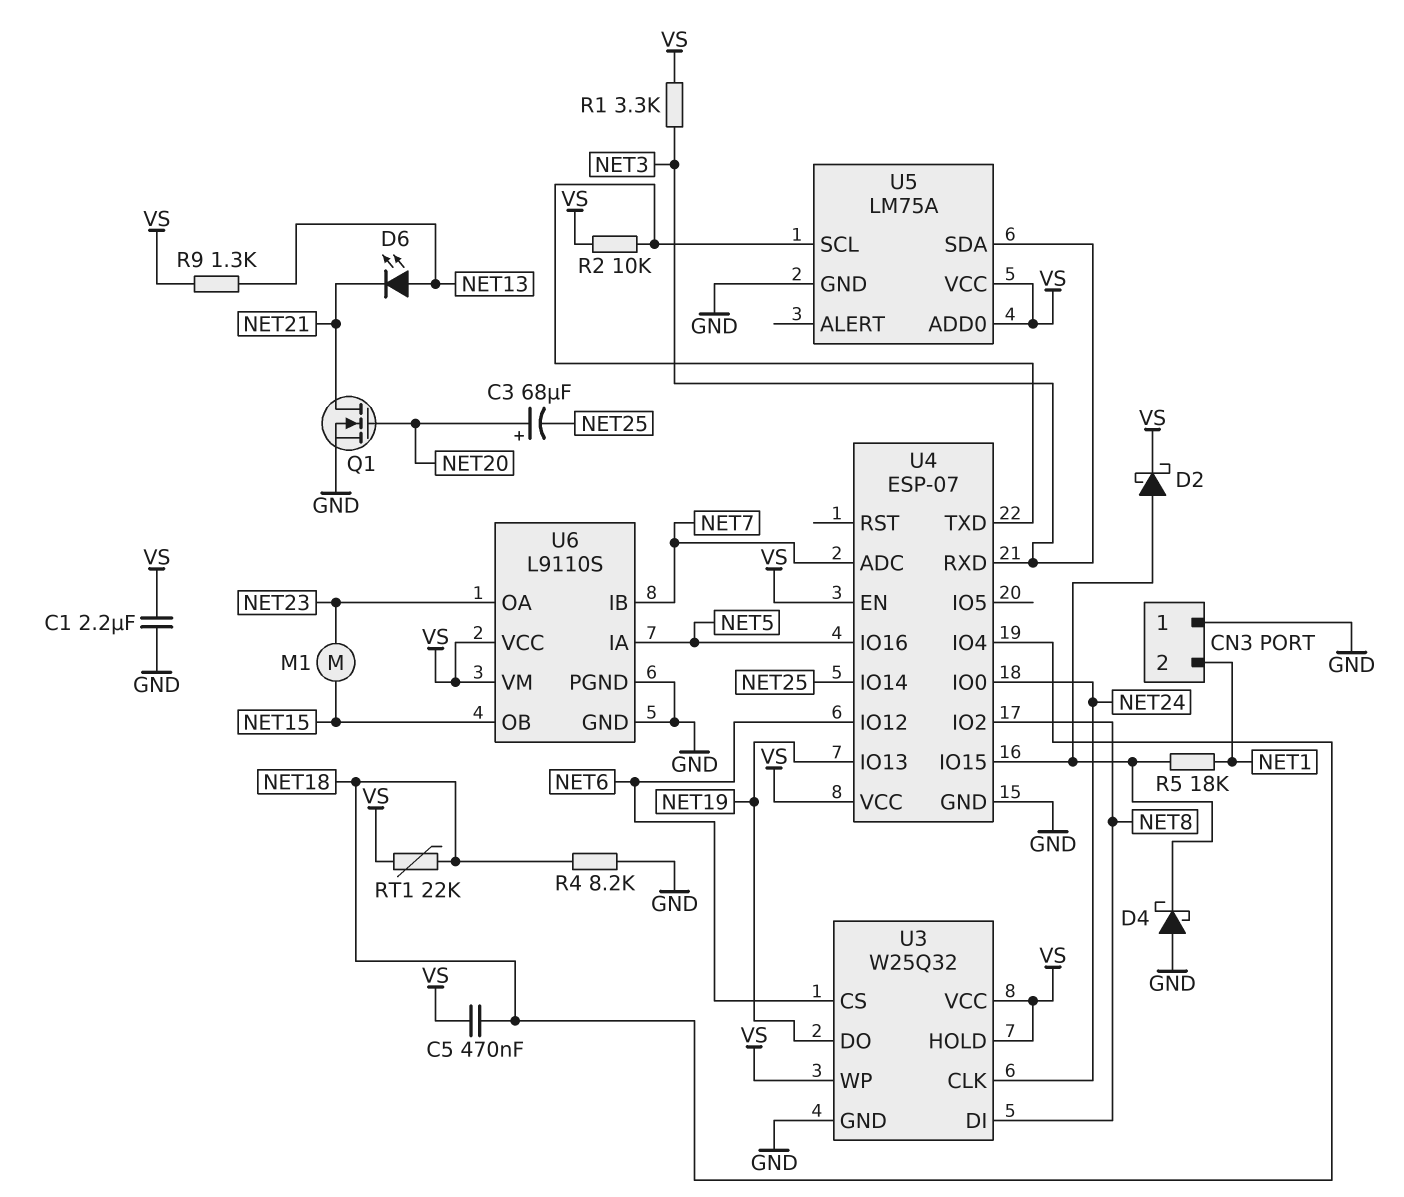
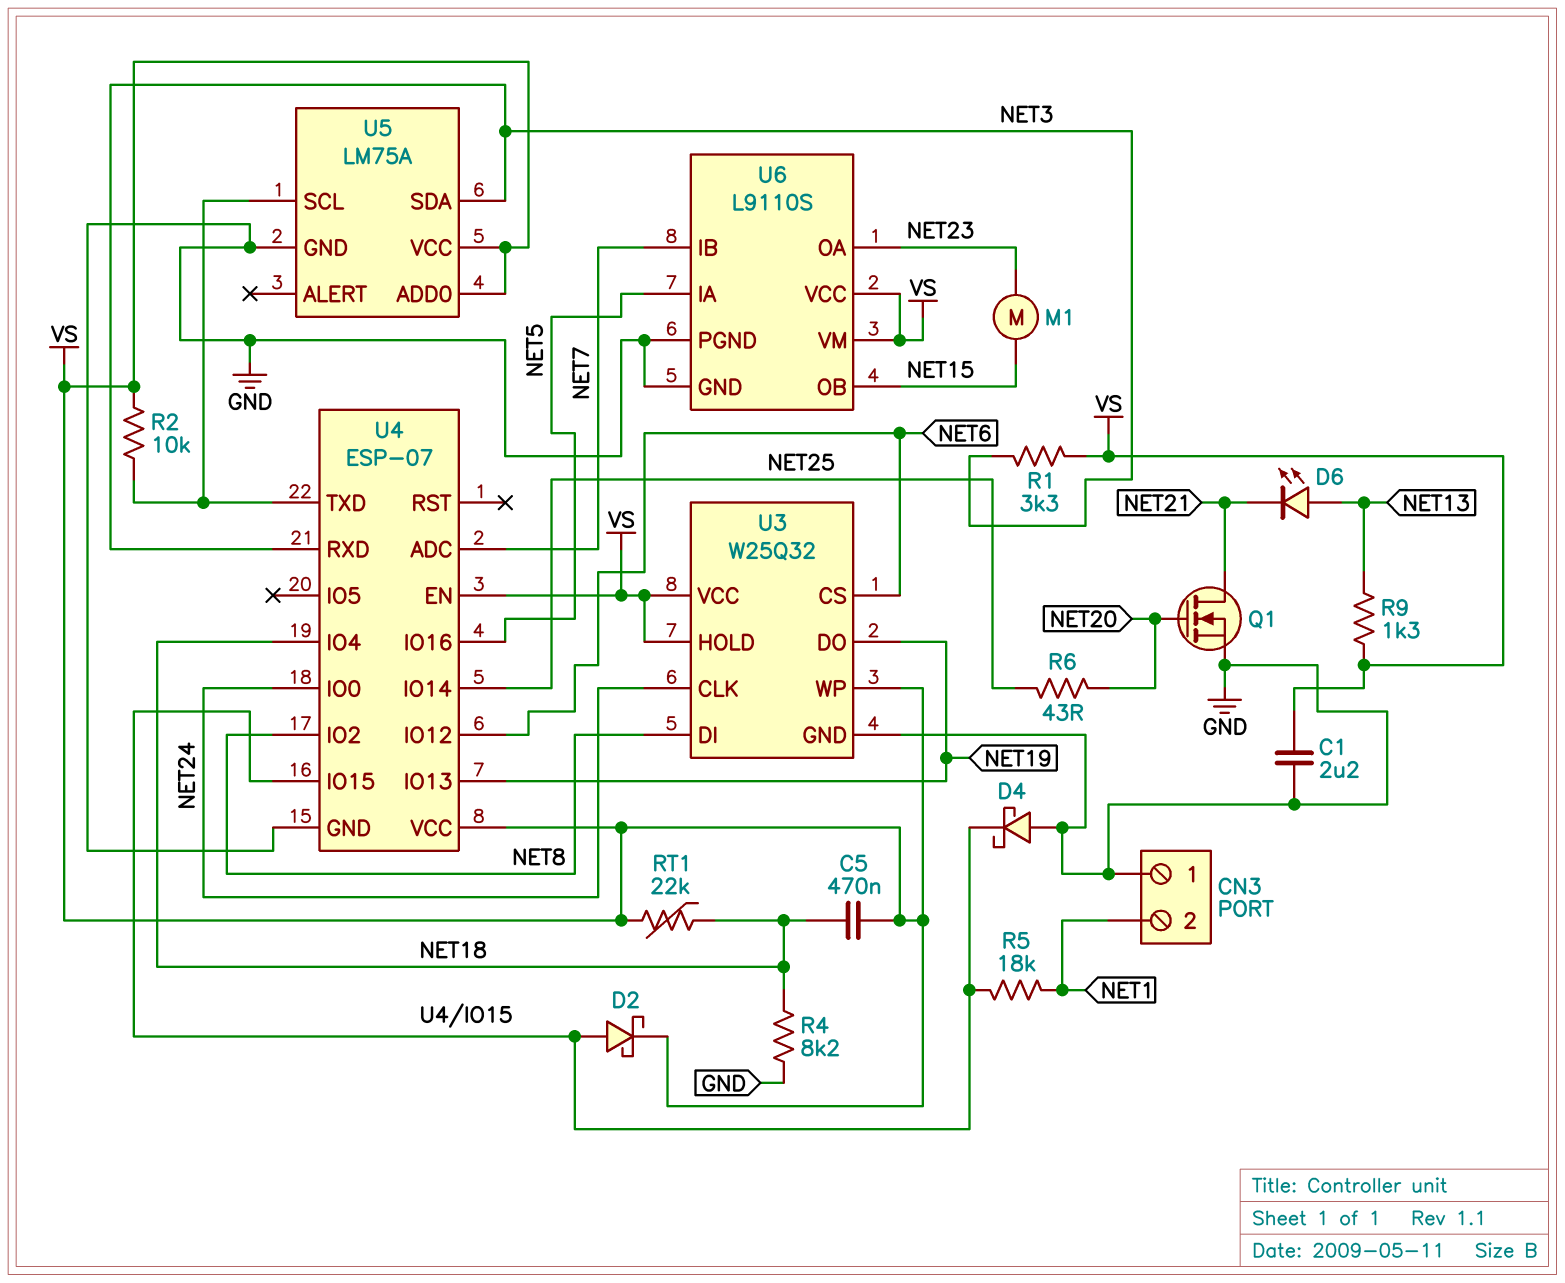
C3: 68uF (plus NET20, minus NET25) -> none
R6: none -> 43 (NET20, NET25)

